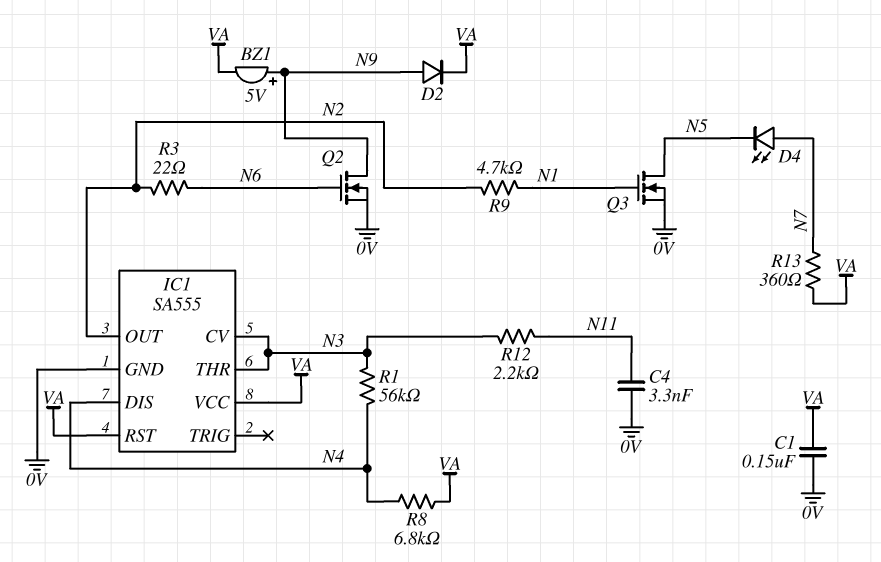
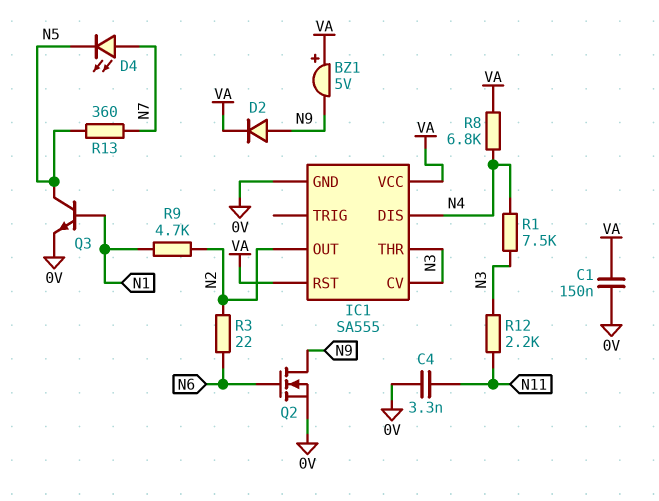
BZ1: buzzer 5V (plus N9, minus VA) -> buzzer 5V (plus VA, minus N9)
Q3: NMOS (G N1, D N5, S 0V) -> NPN (B N1, C N5, E 0V)
R1: 56k (N3, N4) -> 7.5k (N3, N4)
R13: 360 (N7, VA) -> 360 (N5, N7)

